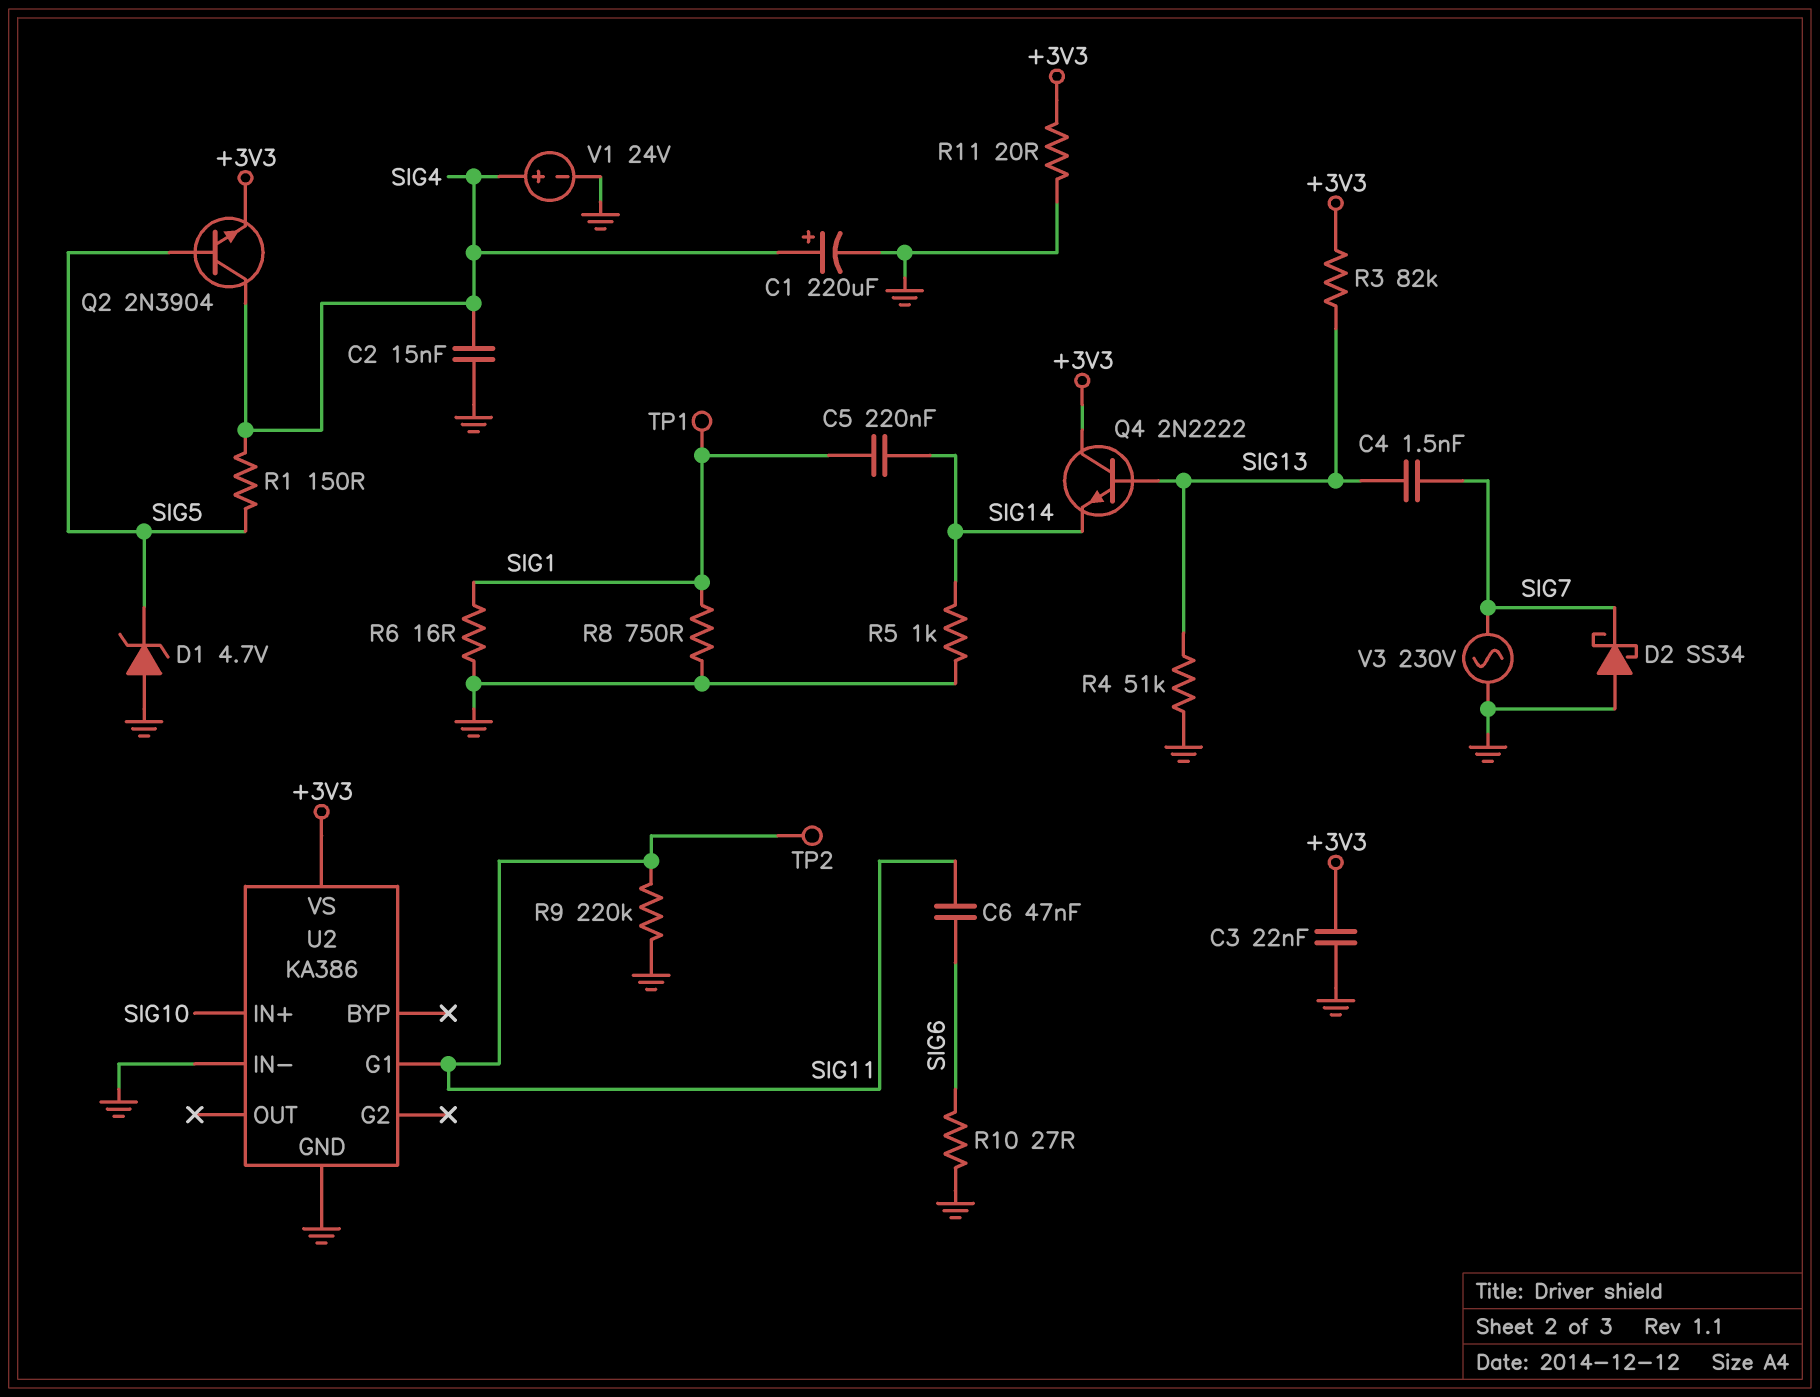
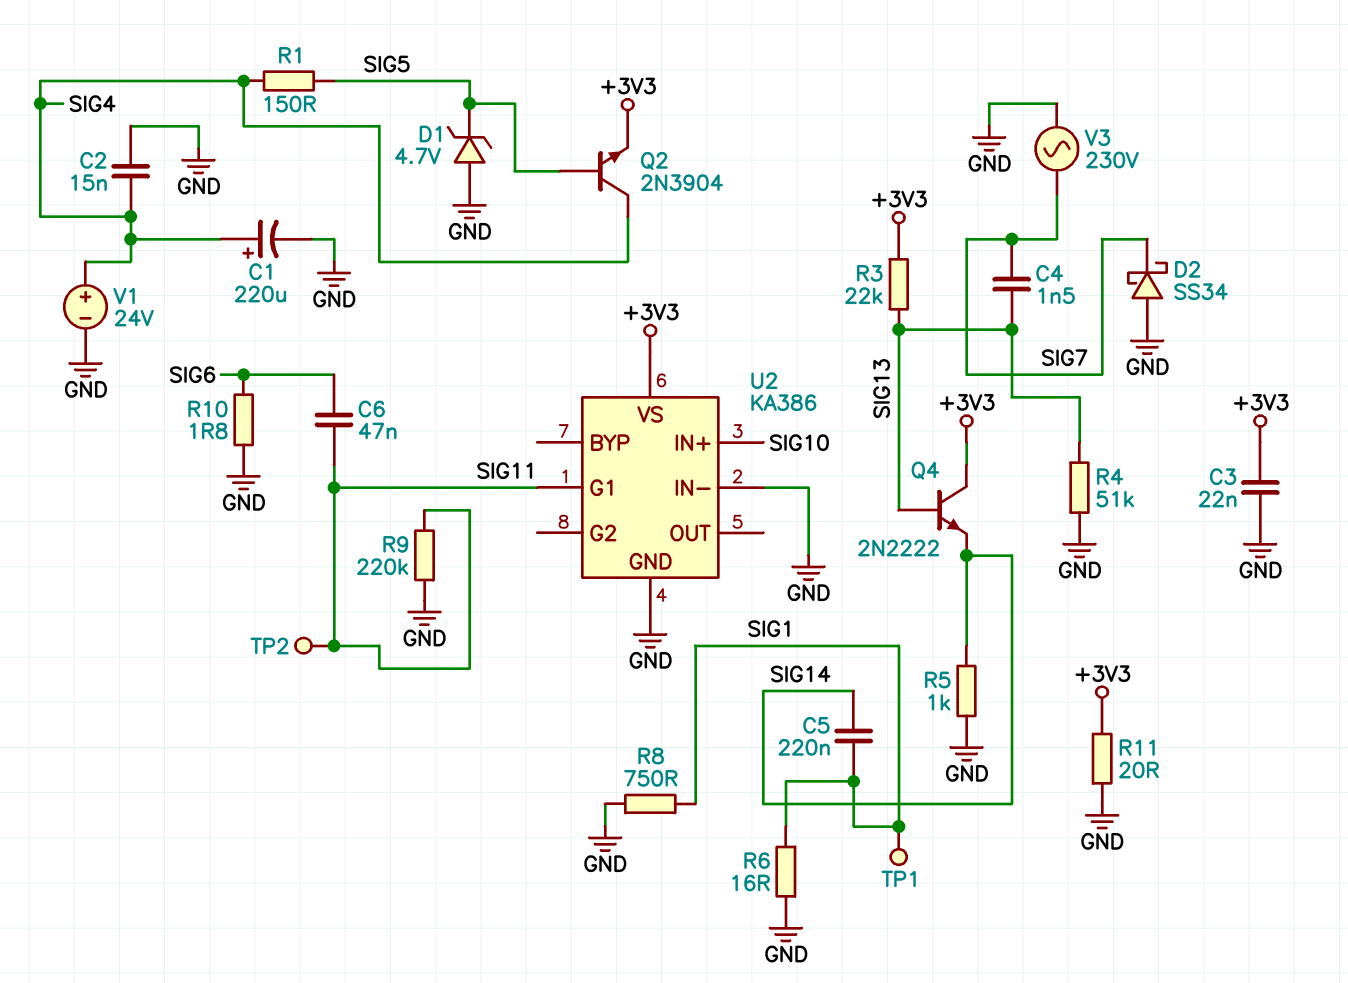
R3: 82k (+3V3, SIG13) -> 22k (+3V3, SIG13)
R10: 27 (GND, SIG6) -> 1.8 (GND, SIG6)

